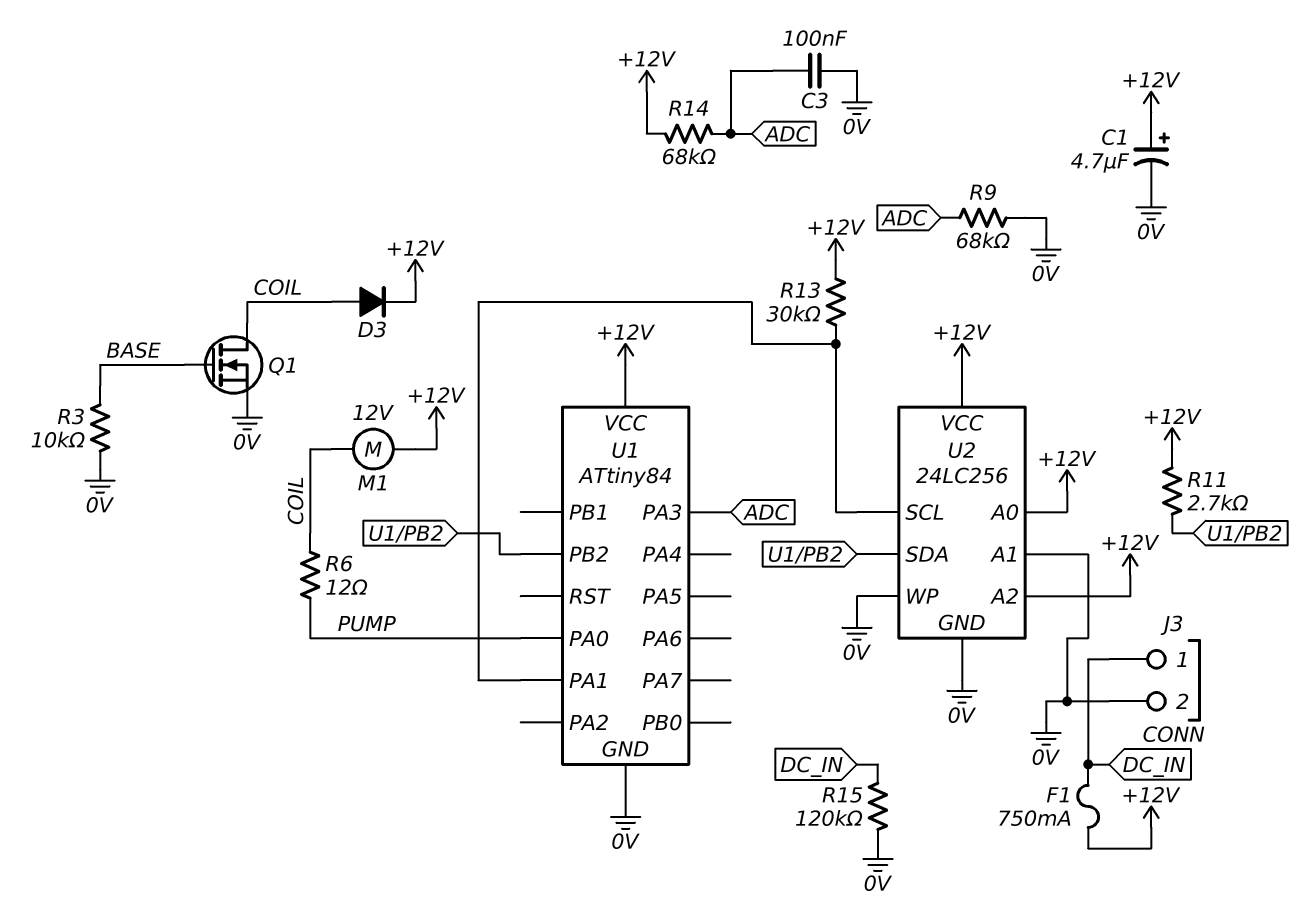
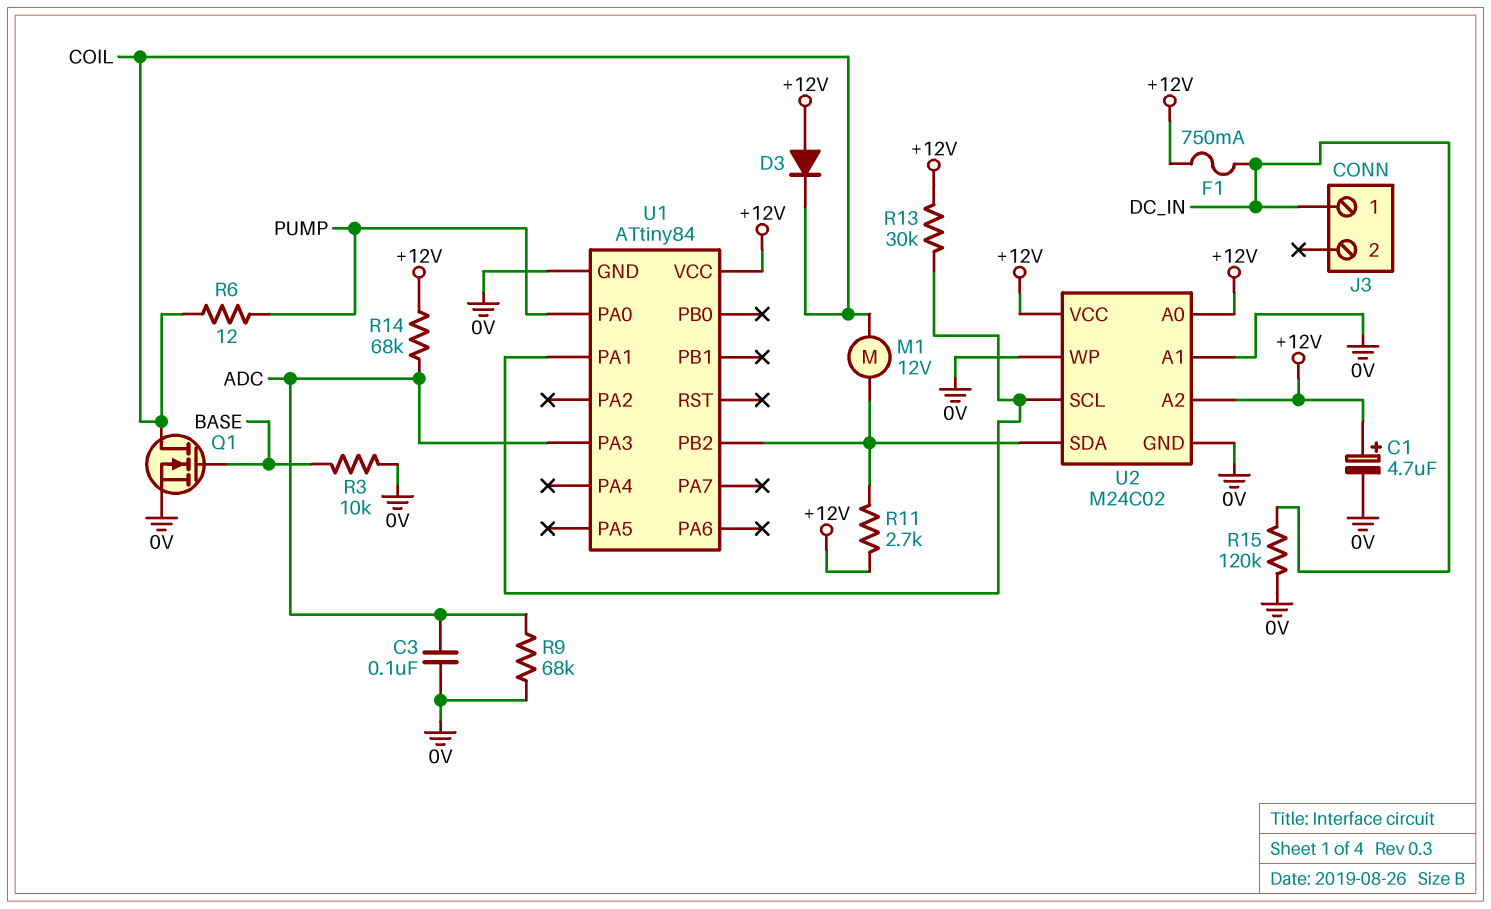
D3: diode (A COIL, K +12V) -> diode (A +12V, K COIL)
J3 pin 2: 0V -> none
M1: motor 12V (+12V, COIL) -> motor 12V (COIL, U1/PB2)
U2: 24LC256 -> M24C02

